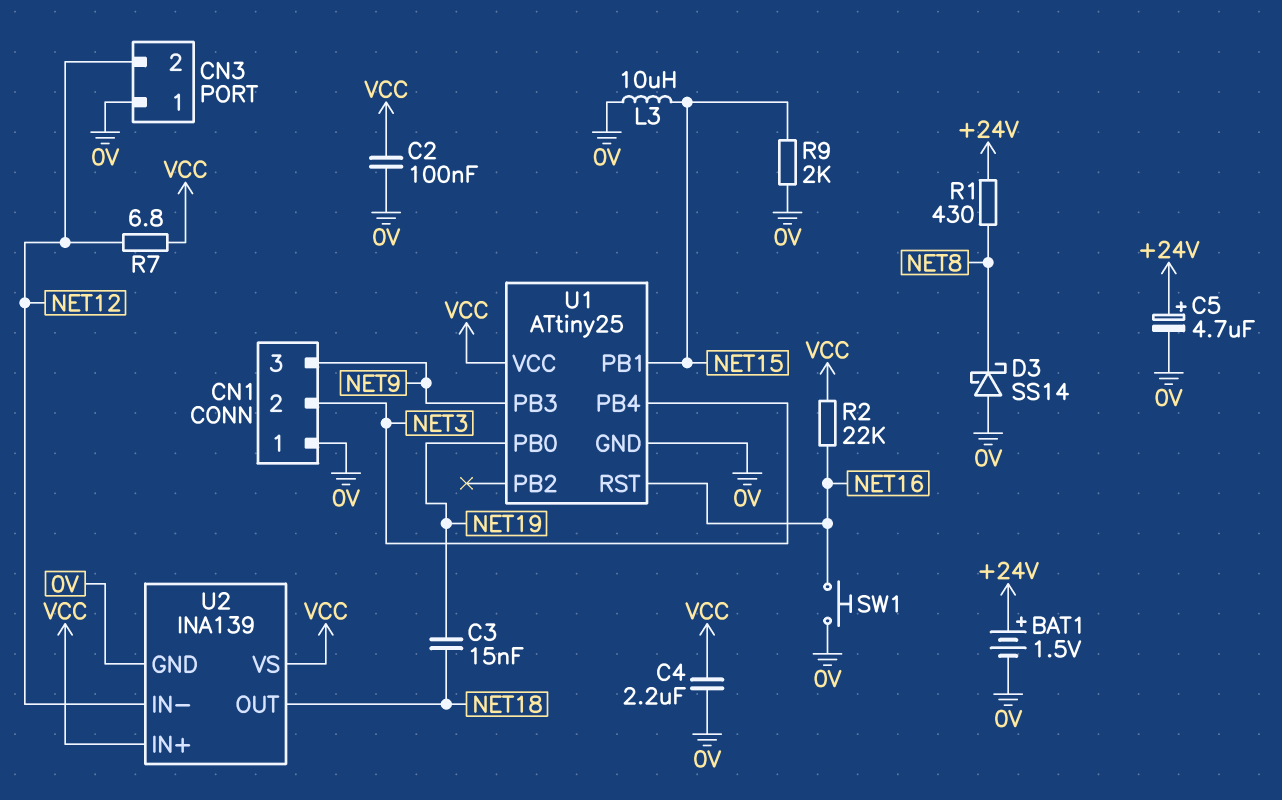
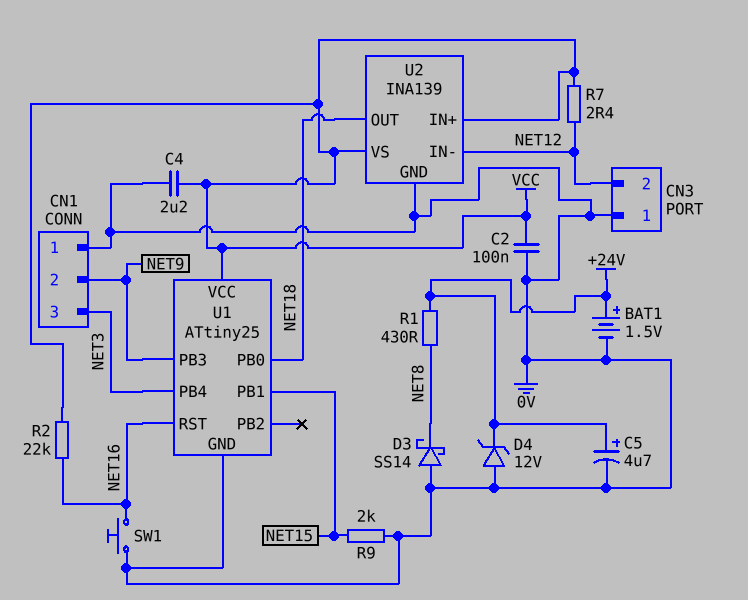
C3: 15nF (NET18, NET19) -> none
CN1 pin 2: NET3 -> NET9
CN1 pin 3: NET9 -> NET3
D4: none -> zener 12V (A 0V, K +24V)
L3: 10uH (0V, NET15) -> none
R7: 6.8 (NET12, VCC) -> 2.4 (NET12, VCC)
U1 pin PB0: NET19 -> NET18

